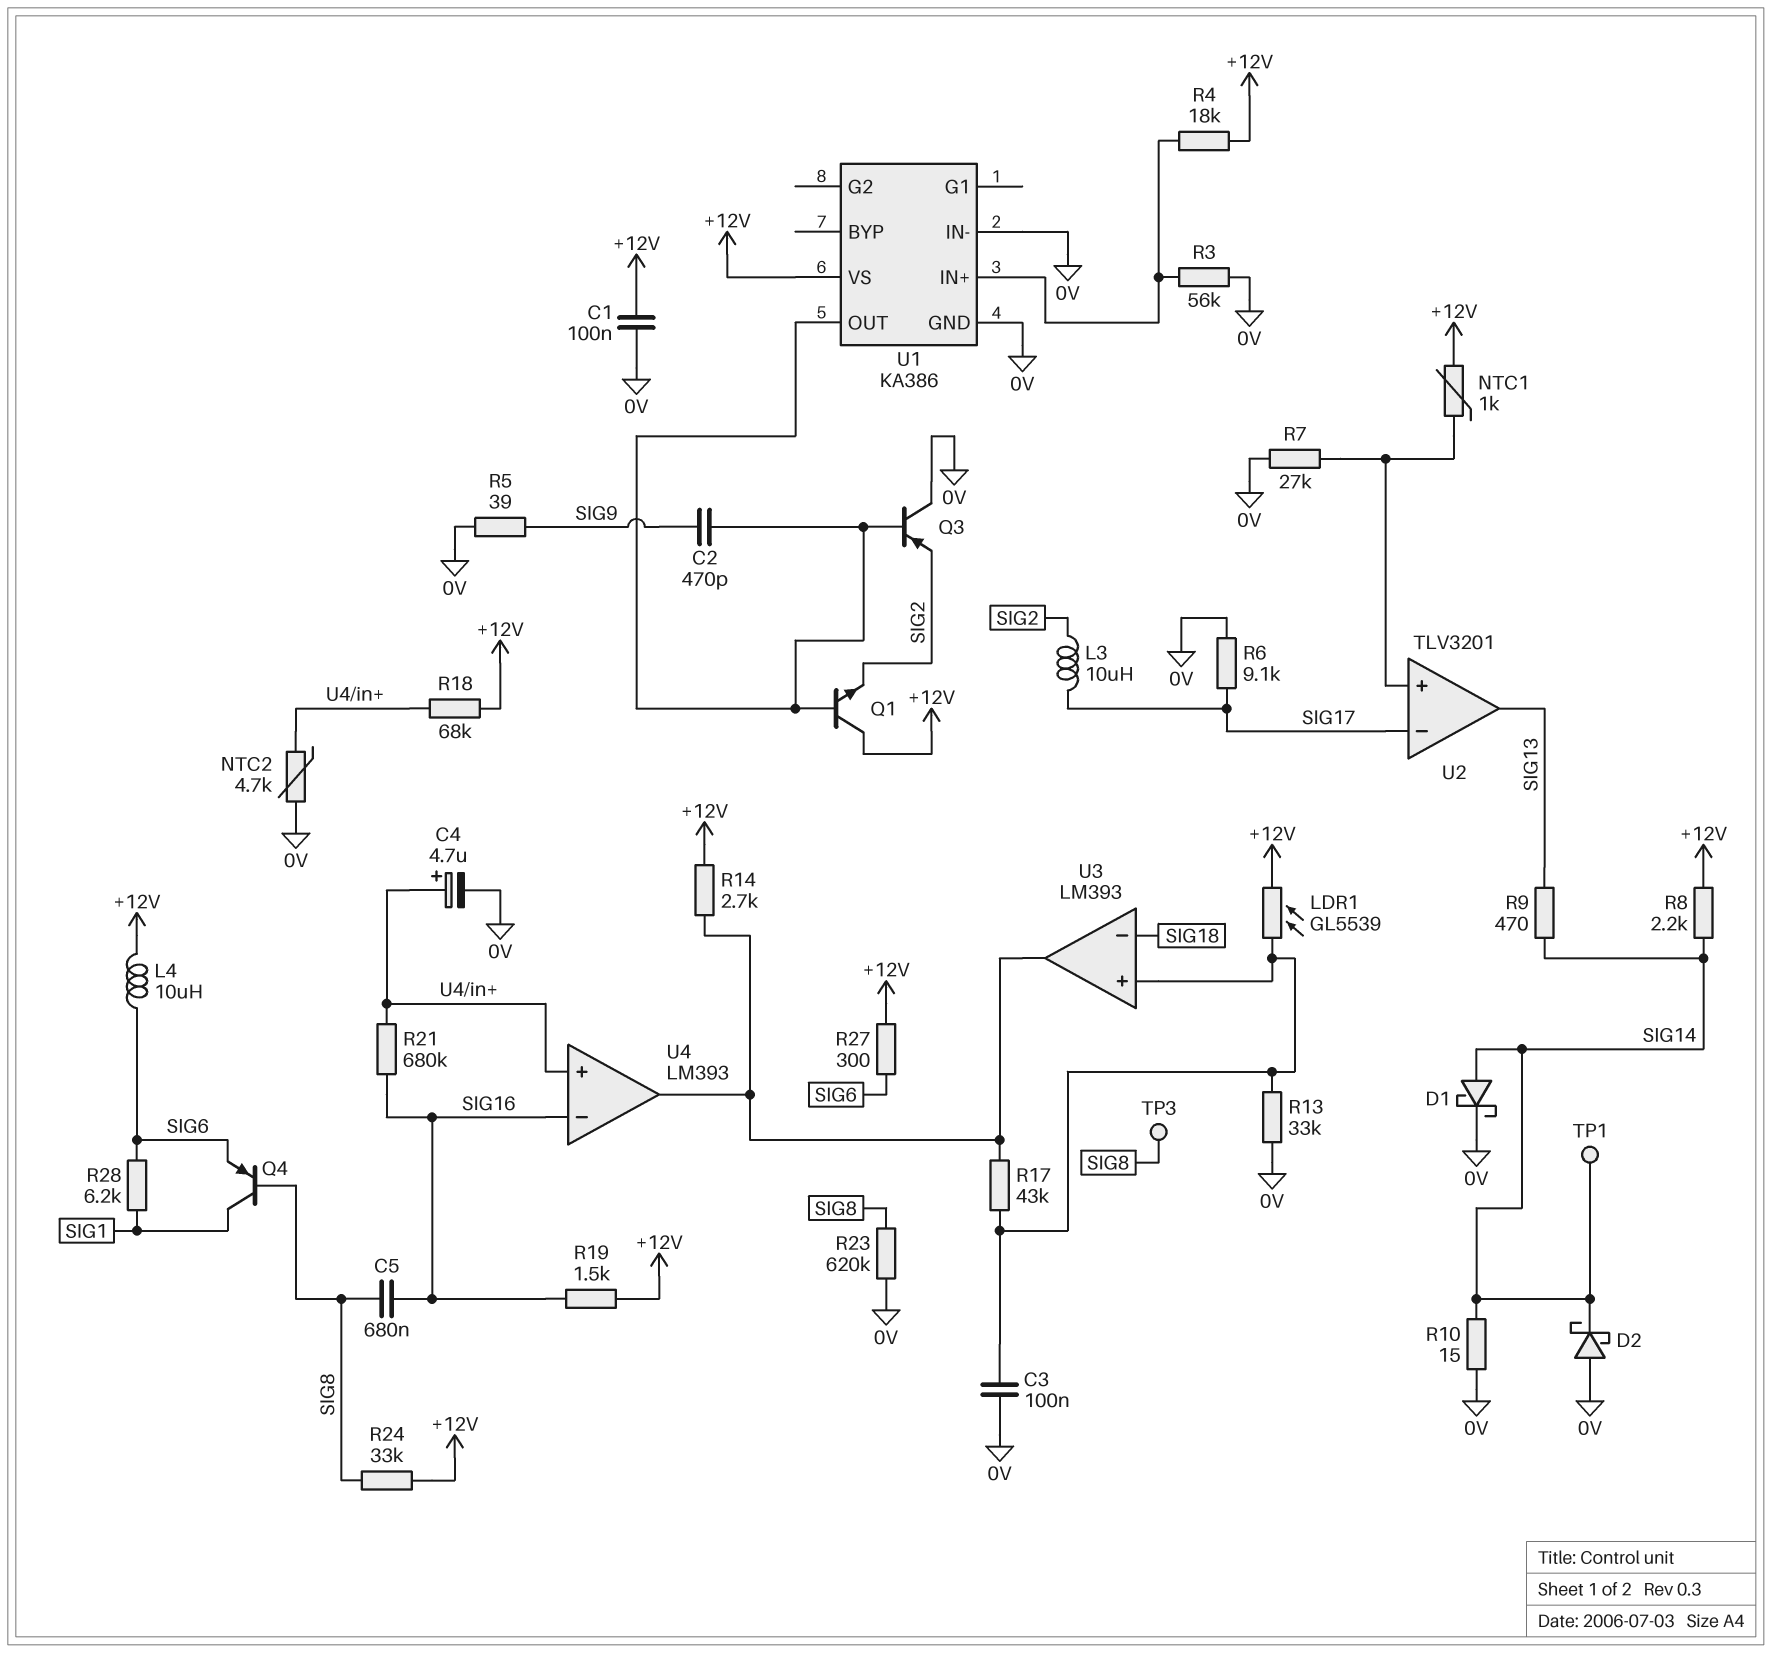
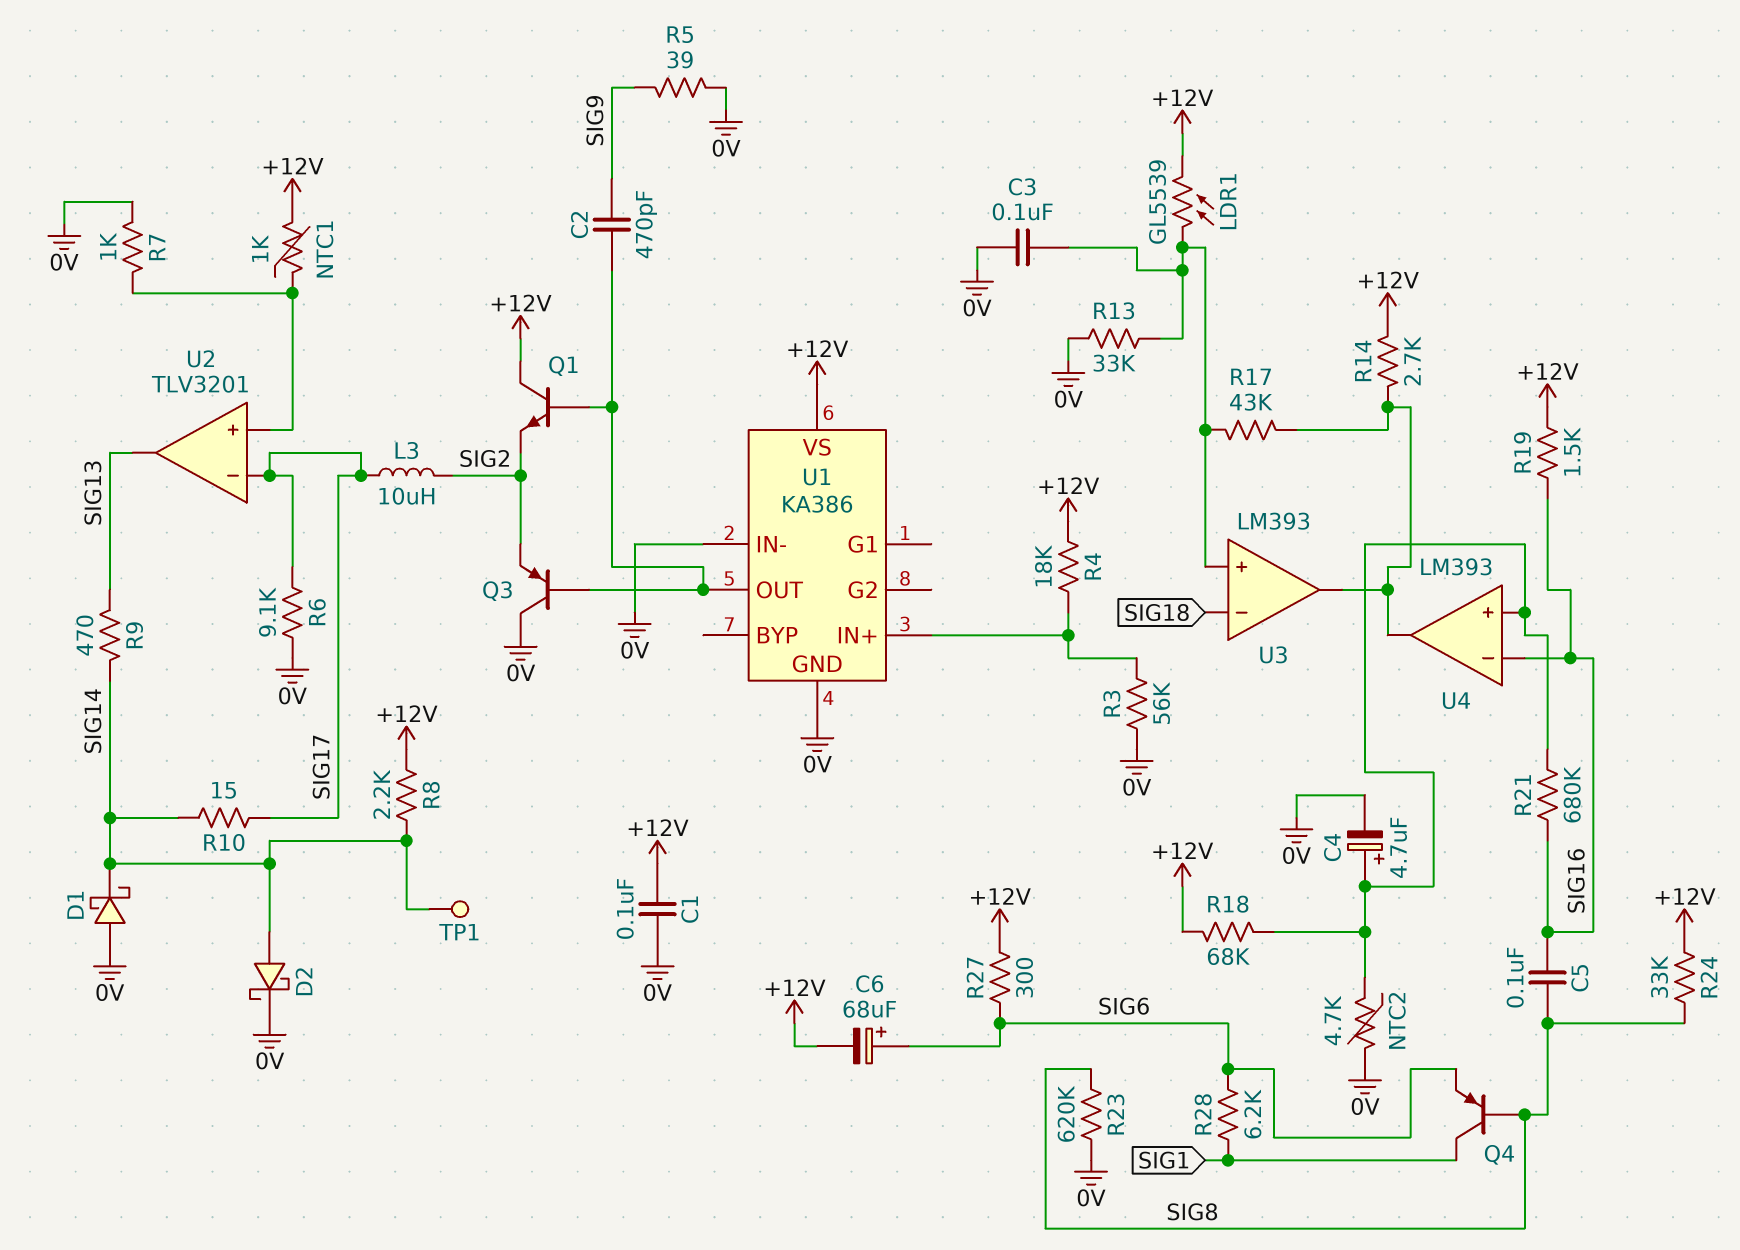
C5: 680nF (SIG8, SIG16) -> 100nF (SIG8, SIG16)
C6: none -> 68uF (plus SIG6, minus +12V)
D1: schottky (A SIG14, K 0V) -> schottky (A 0V, K SIG14)
D2: schottky (A 0V, K SIG14) -> schottky (A SIG14, K 0V)
L4: 10uH (+12V, SIG6) -> none
R7: 27k (0V, U2/in+) -> 1k (0V, U2/in+)
R10: 15 (0V, SIG14) -> 15 (SIG14, SIG17)
TP3: test point (SIG8) -> none

